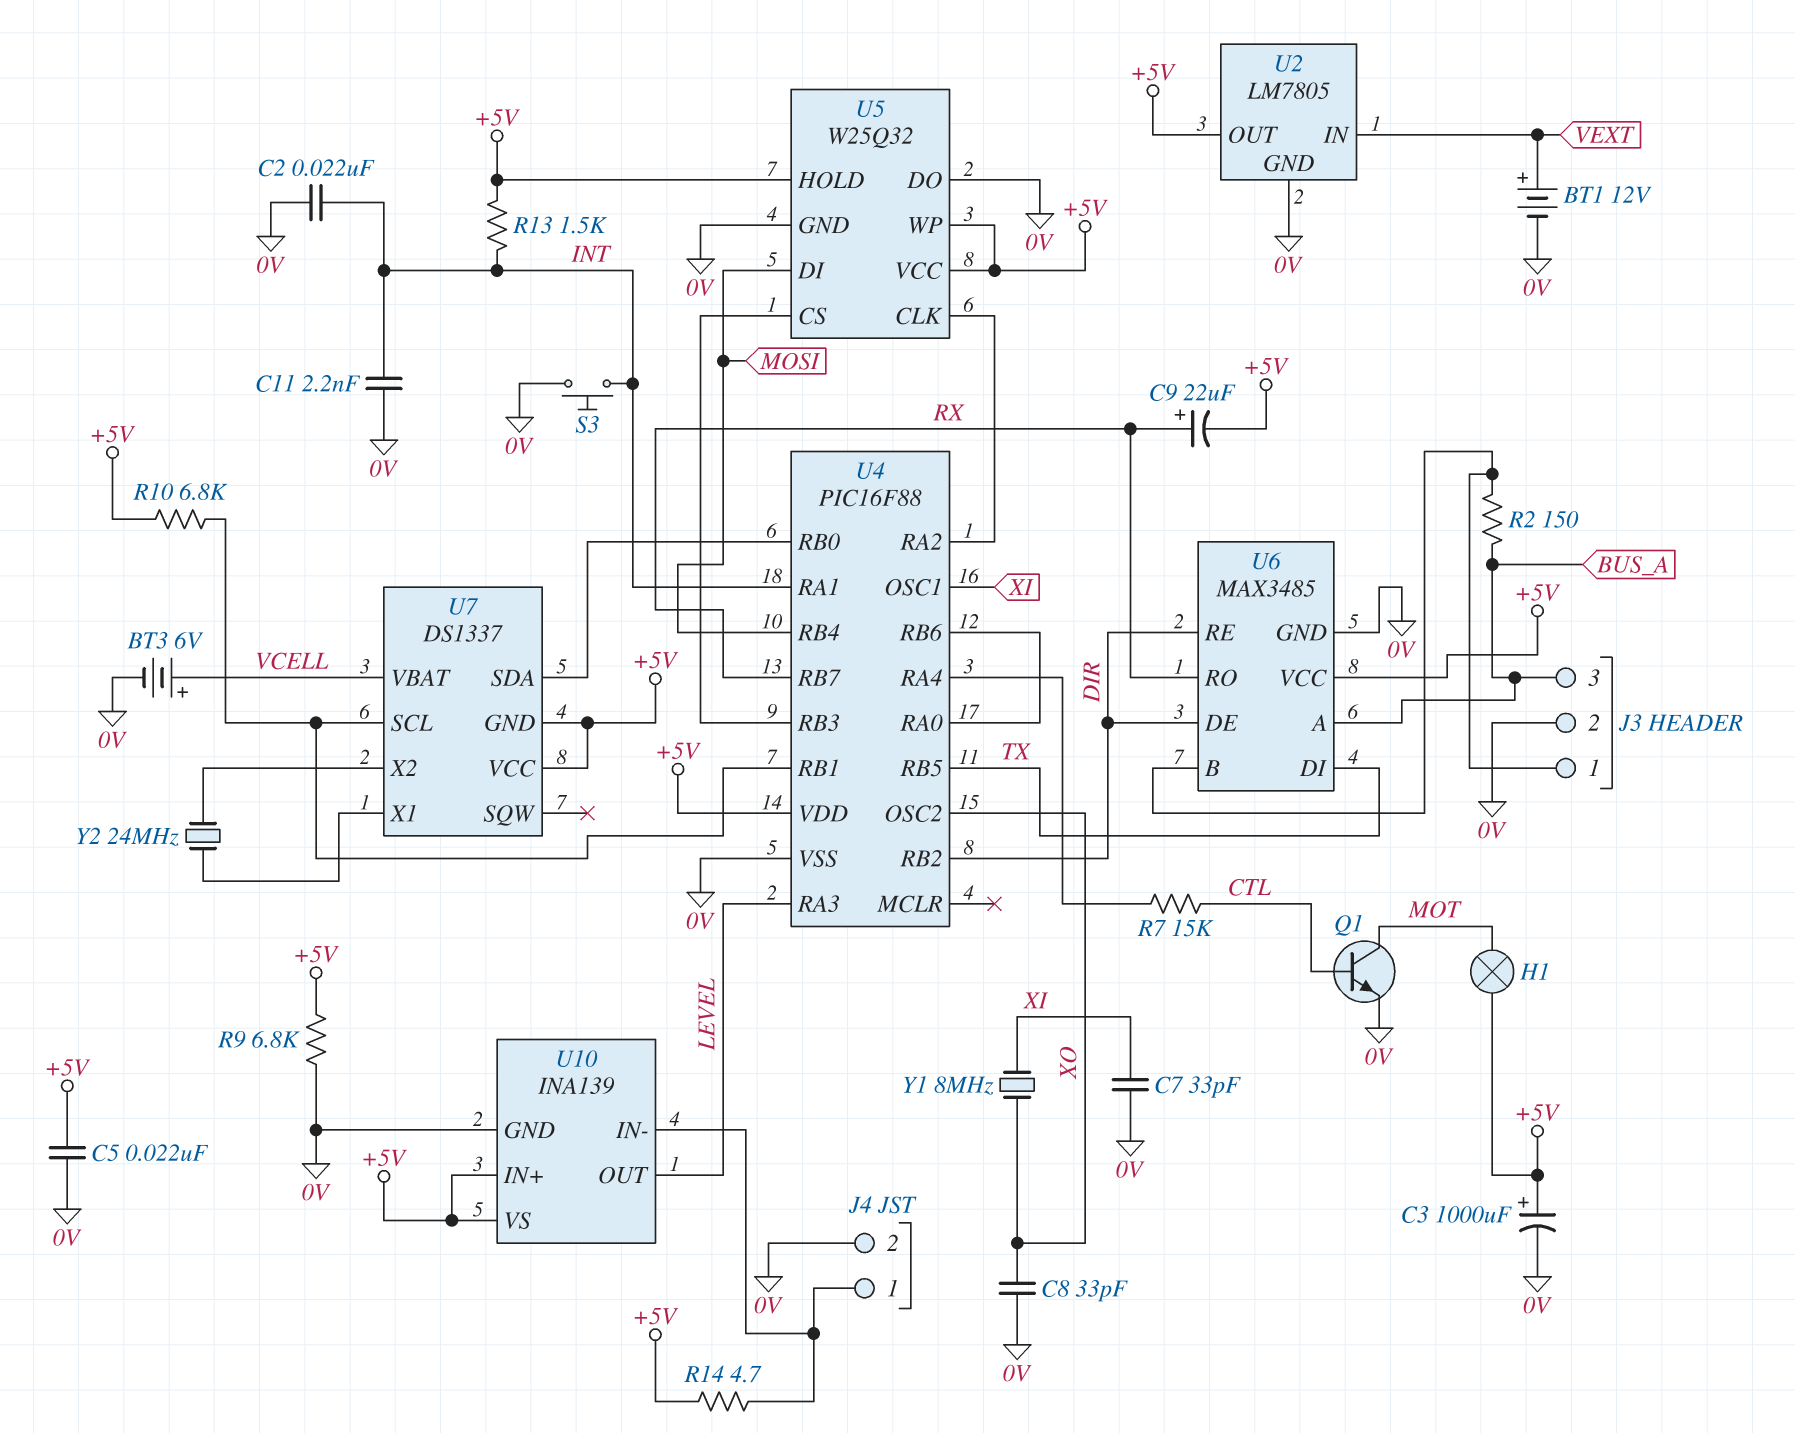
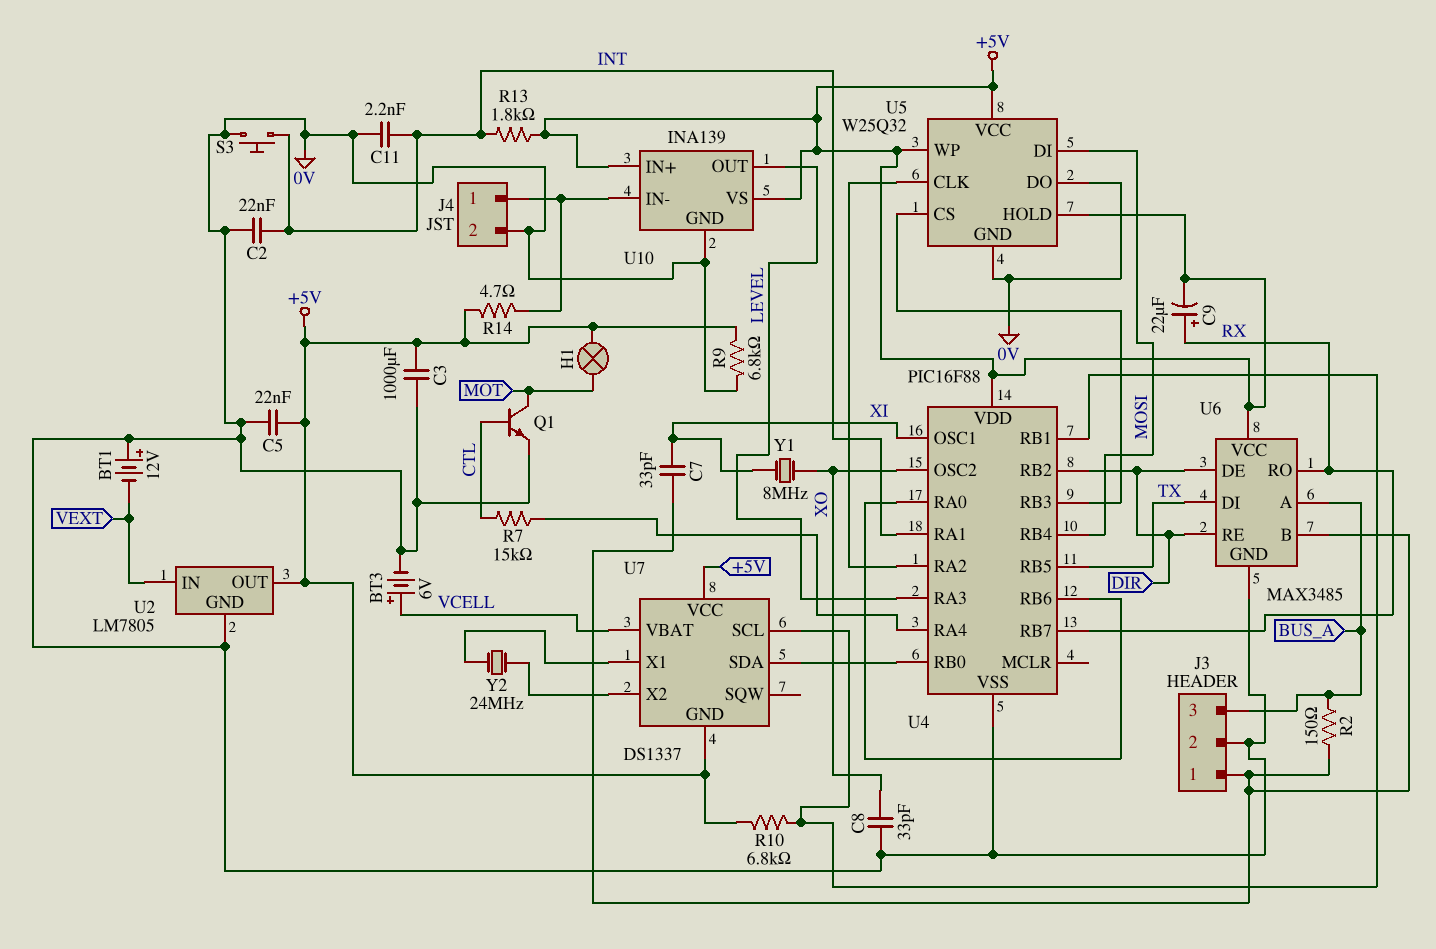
BT1: 12V (plus VEXT, minus 0V) -> 12V (plus 0V, minus VEXT)
C3: 1000uF (plus +5V, minus 0V) -> 1000uF (+5V, 0V)
C7: 33pF (0V, XI) -> 33pF (J3/1, XI)
R13: 1.5k (+5V, INT) -> 1.8k (+5V, INT)

